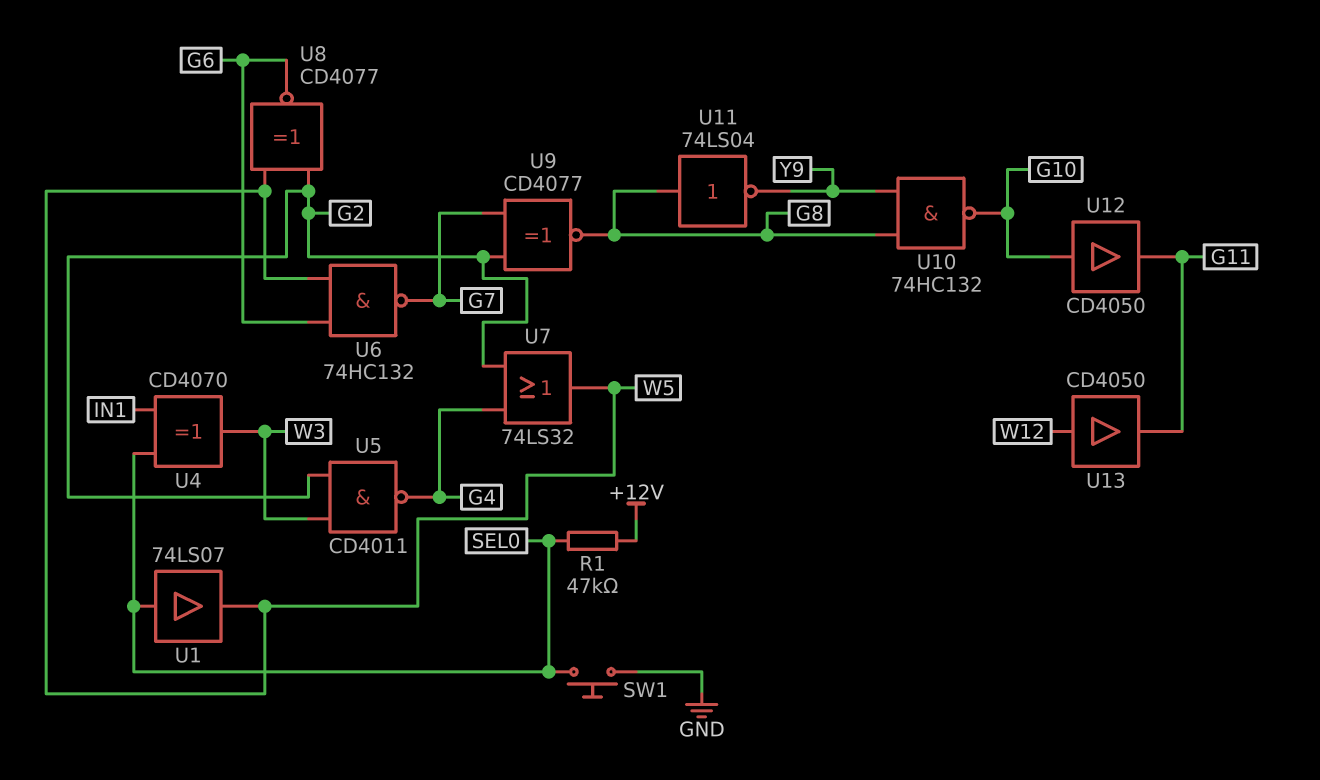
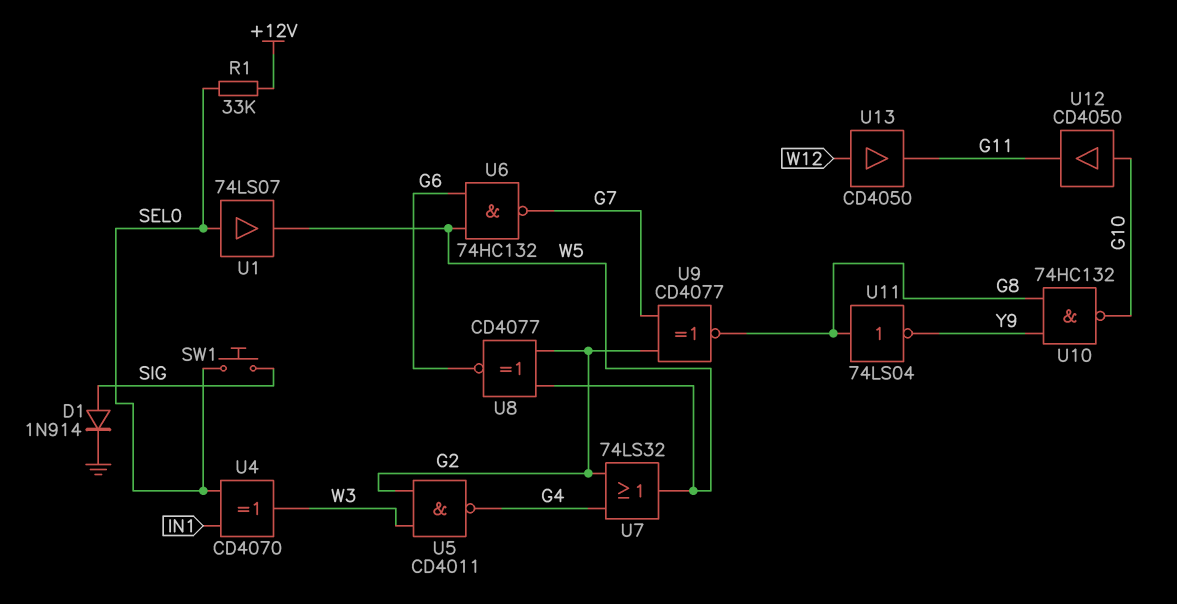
D1: none -> diode 1N914 (A SIG, K GND)
R1: 47k (+12V, SEL0) -> 33k (+12V, SEL0)
SW1: button (GND, SEL0) -> button (SEL0, SIG)

